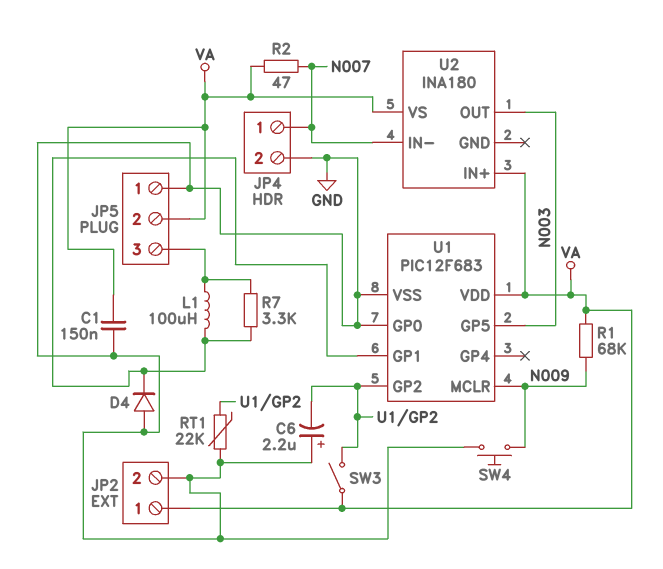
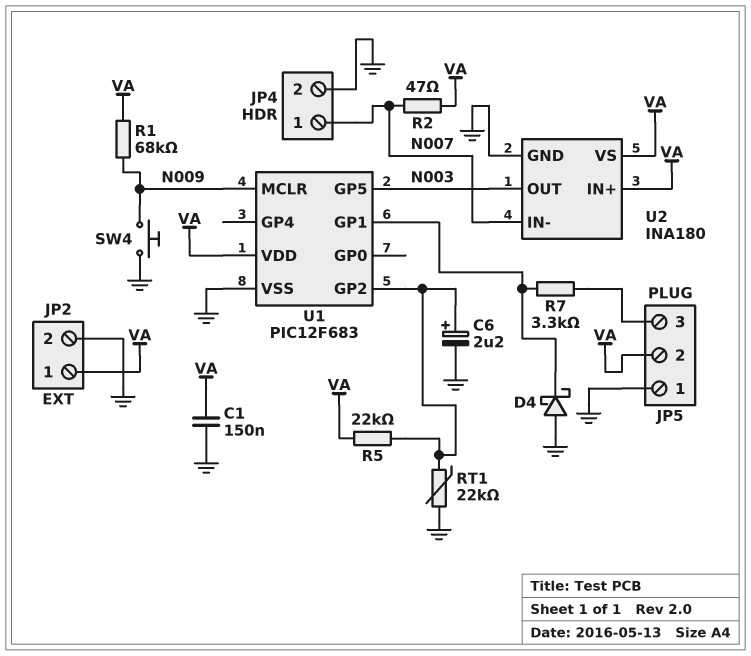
C6: 2.2uF (plus GND, minus U1/GP2) -> 2.2uF (plus U1/GP2, minus GND)
D4: diode (A GND, K U1/GP1) -> schottky (A GND, K U1/GP1)
L1: 100uH (JP5/3, U1/GP1) -> none
R5: none -> 22k (U1/GP2, VA)
SW3: switch (U1/GP2, VA) -> none
U1 pin GP0: GND -> none
U2 pin GND: none -> GND

